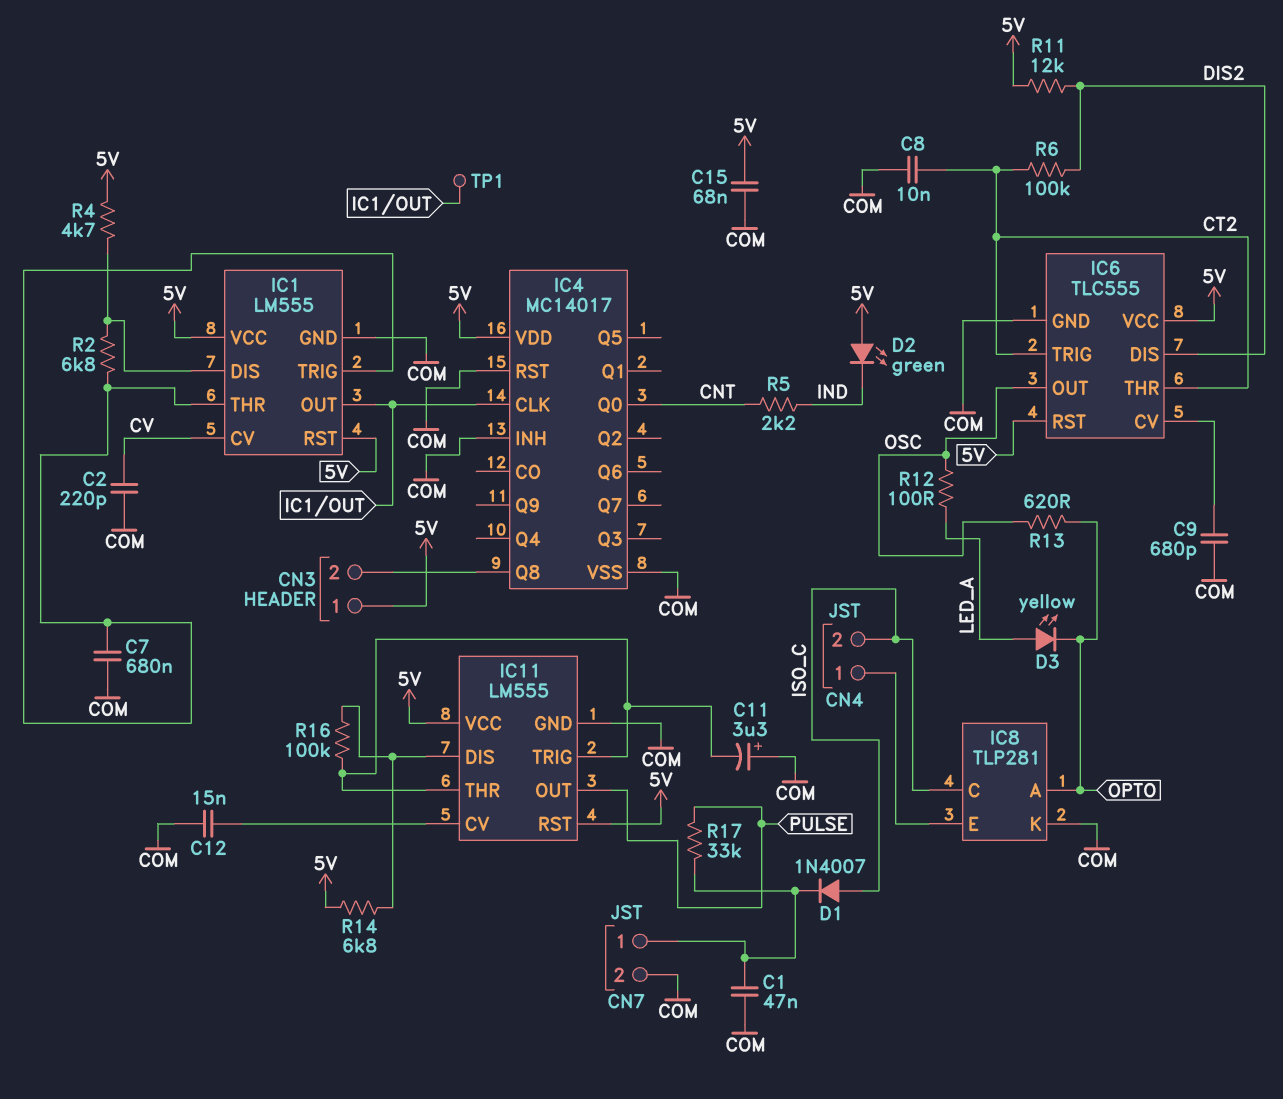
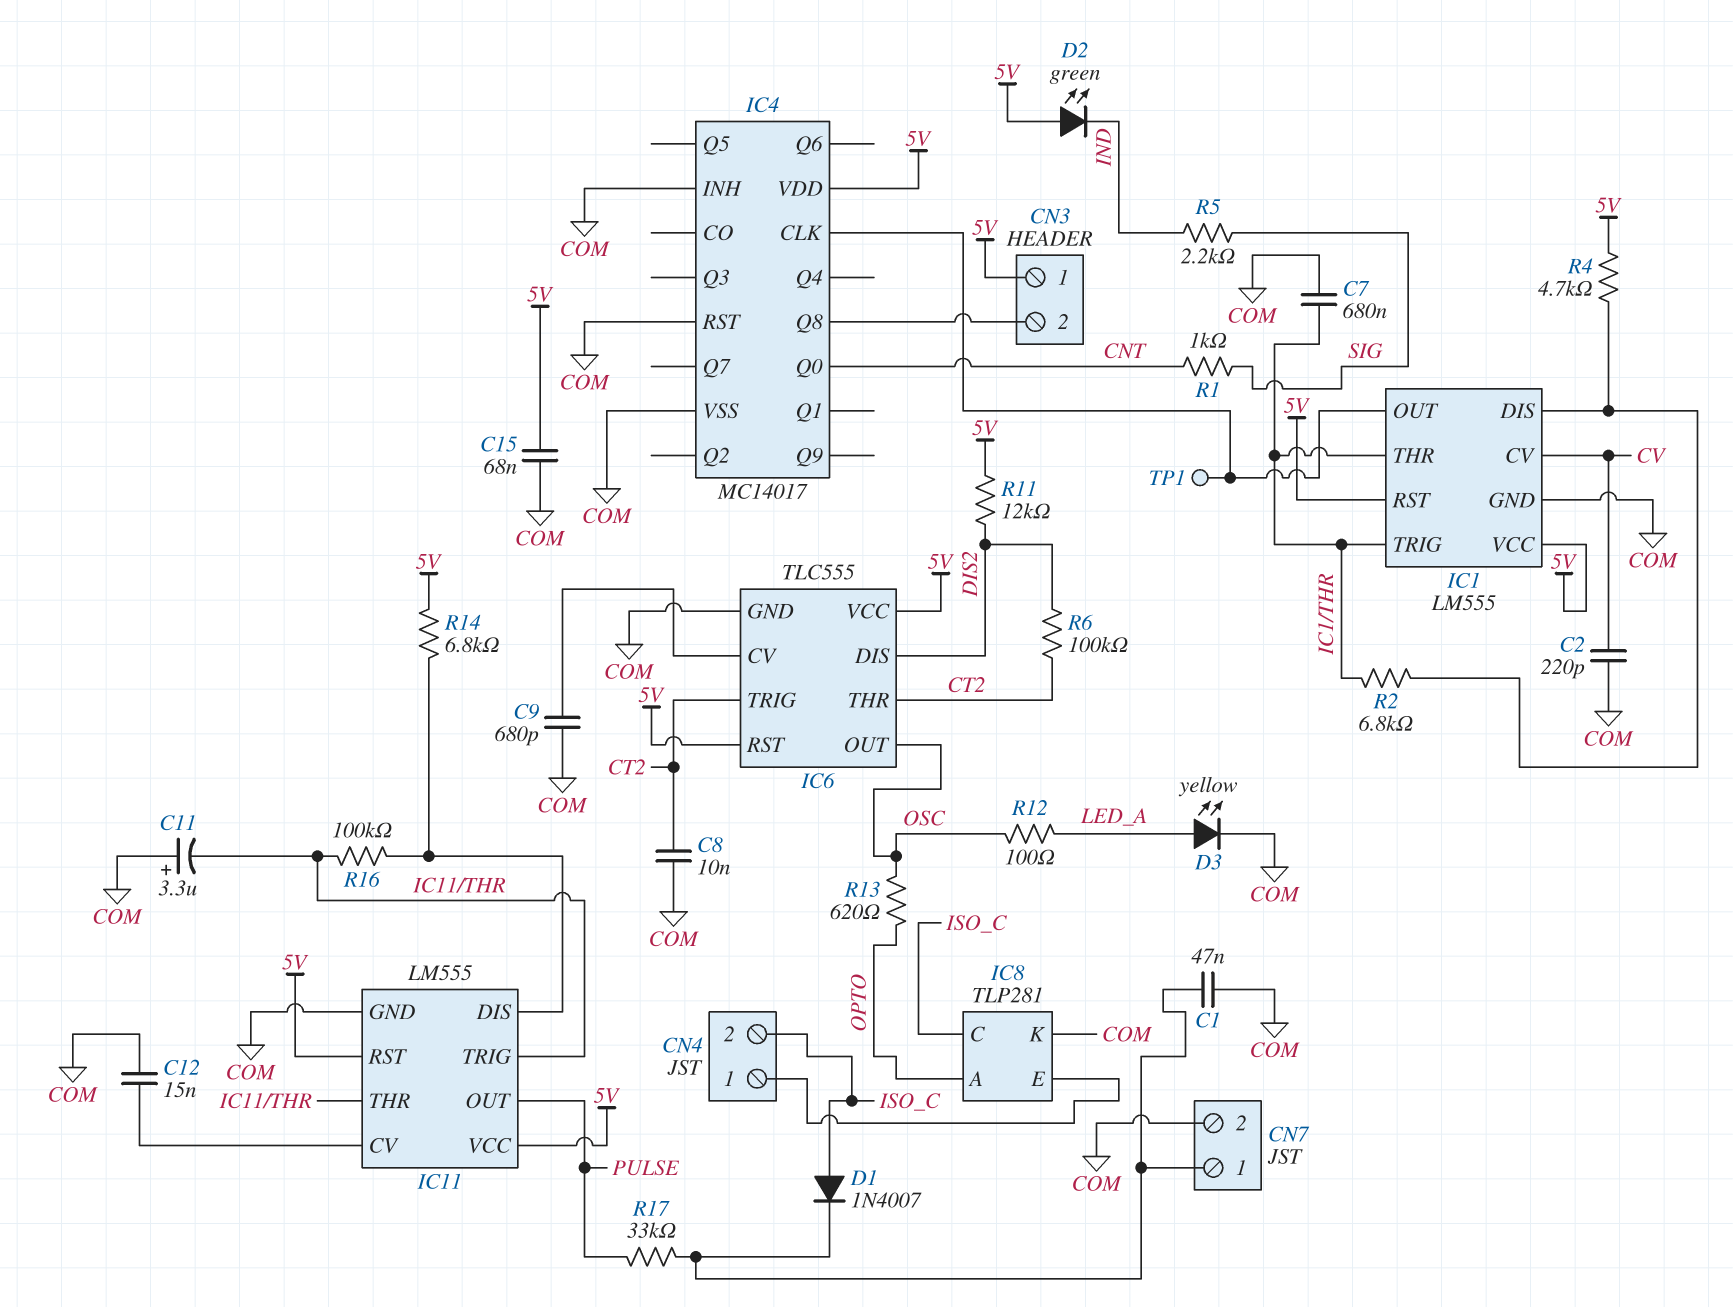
D3: LED yellow (A LED_A, K OPTO) -> LED yellow (A LED_A, K COM)
R1: none -> 1k (CNT, SIG)
R5: 2.2k (CNT, IND) -> 2.2k (IND, SIG)

